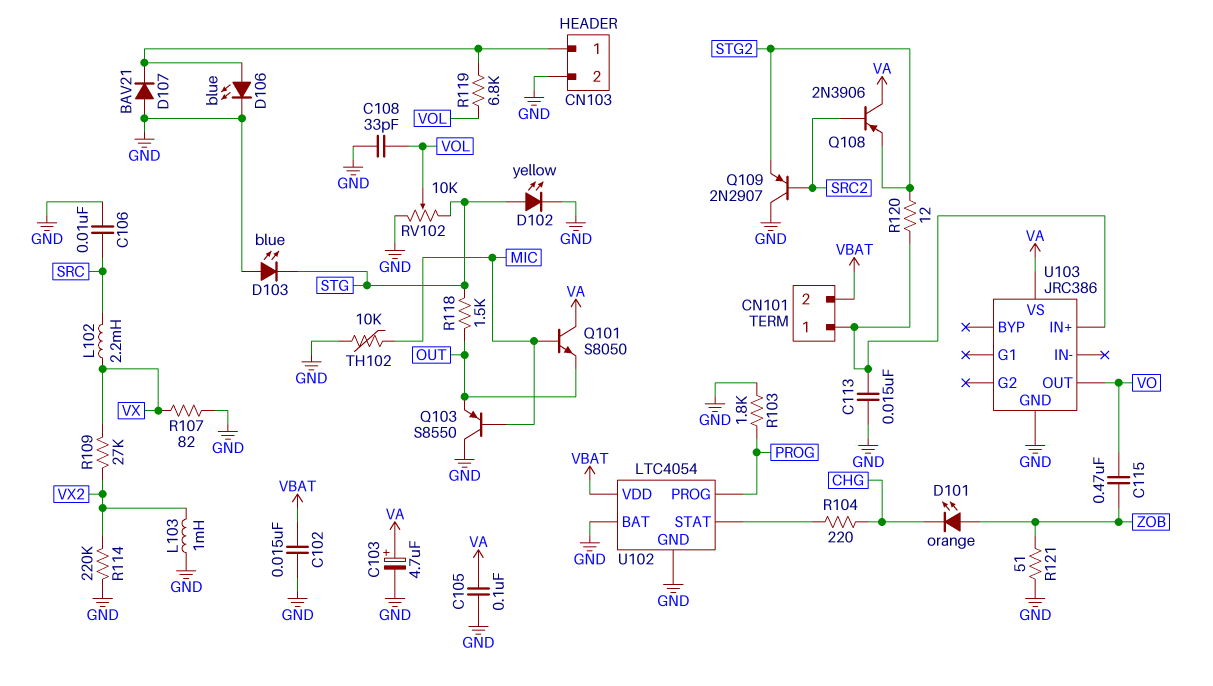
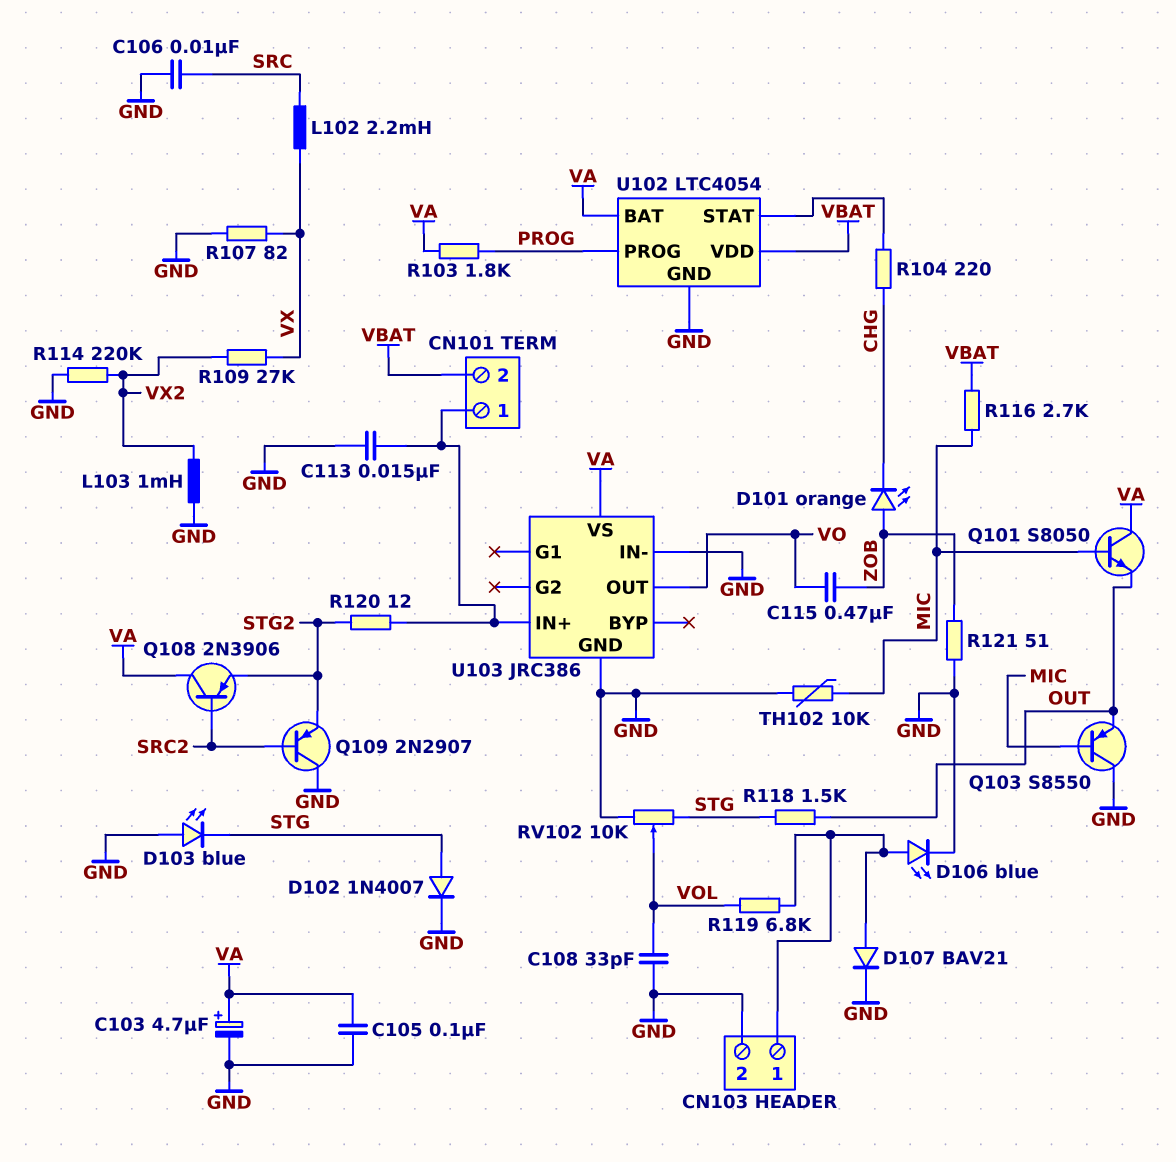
C102: 15nF (GND, VBAT) -> none
D102: LED yellow (A STG, K GND) -> diode 1N4007 (A STG, K GND)
D107: diode BAV21 (A GND, K CN103/1) -> diode BAV21 (A CN103/1, K GND)
R103: 1.8k (GND, PROG) -> 1.8k (PROG, VA)
R116: none -> 2.7k (MIC, VBAT)
U102 pin BAT: GND -> VA
U103 pin IN-: none -> GND

